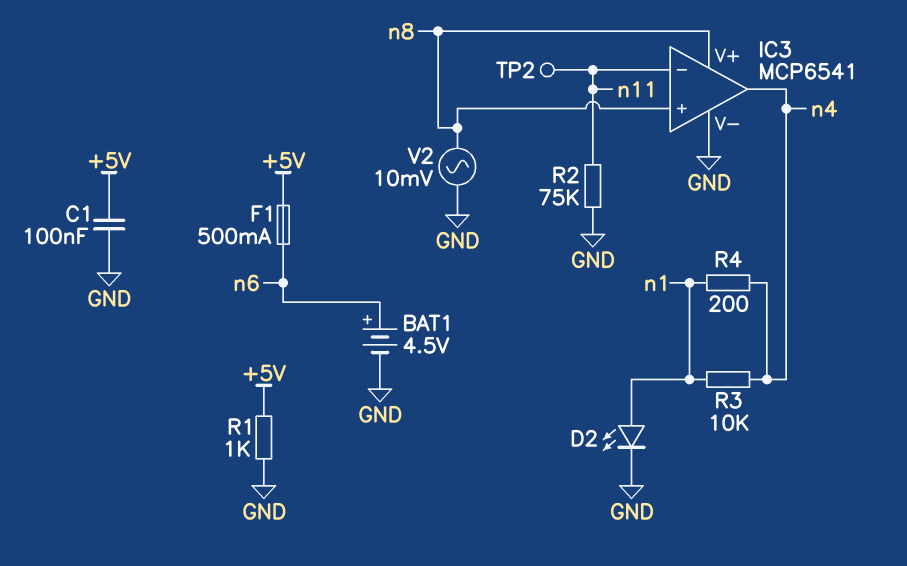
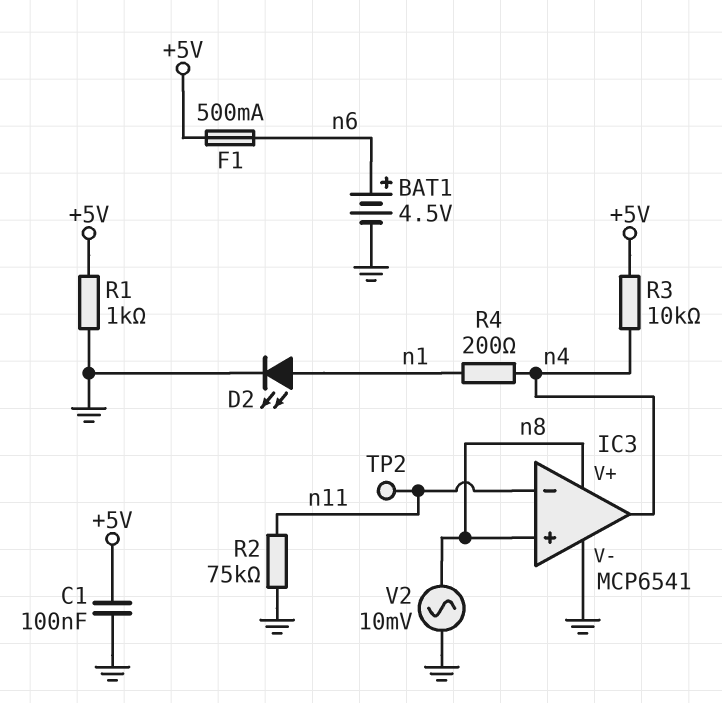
R3: 10k (n1, n4) -> 10k (+5V, n4)

